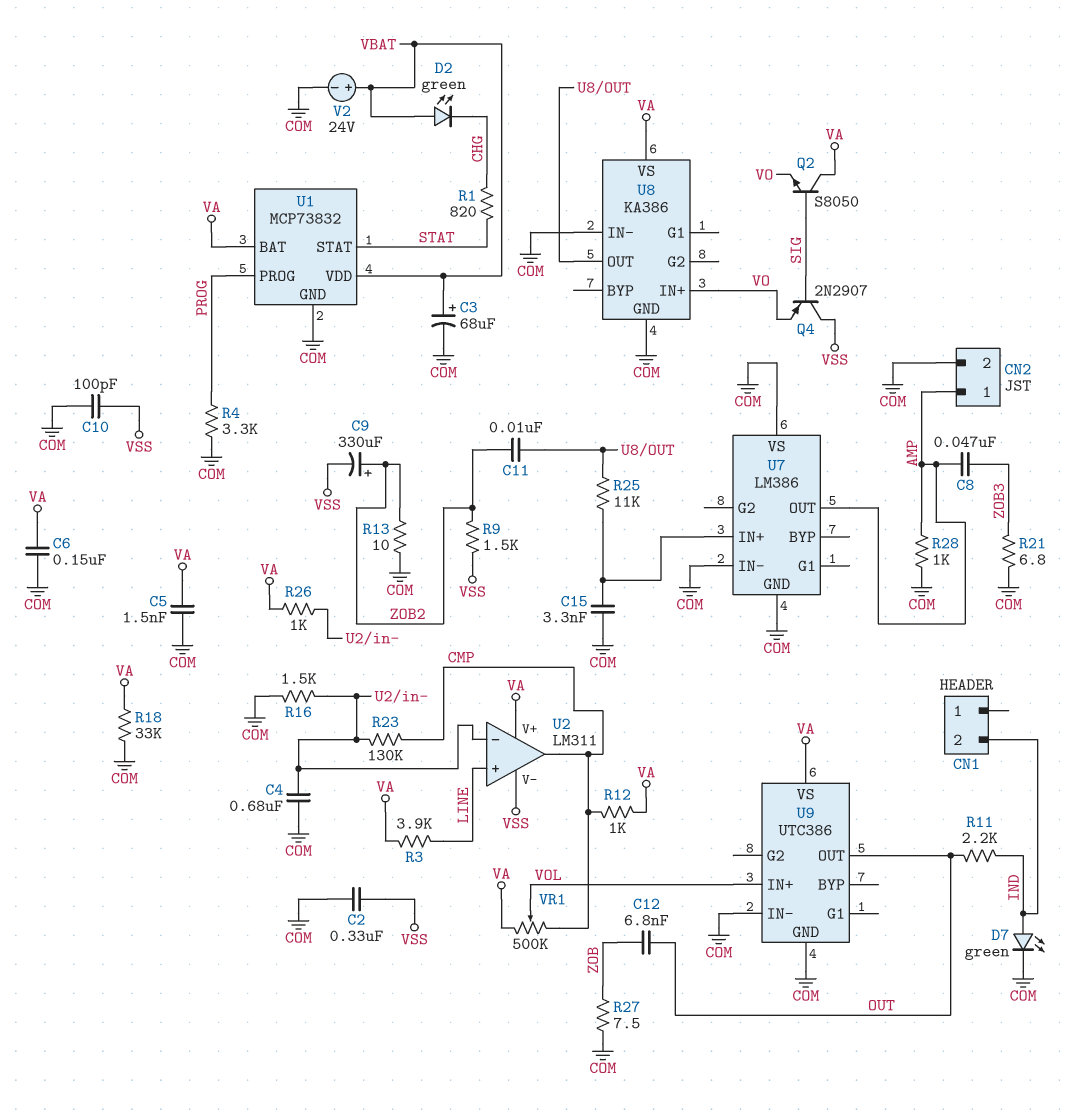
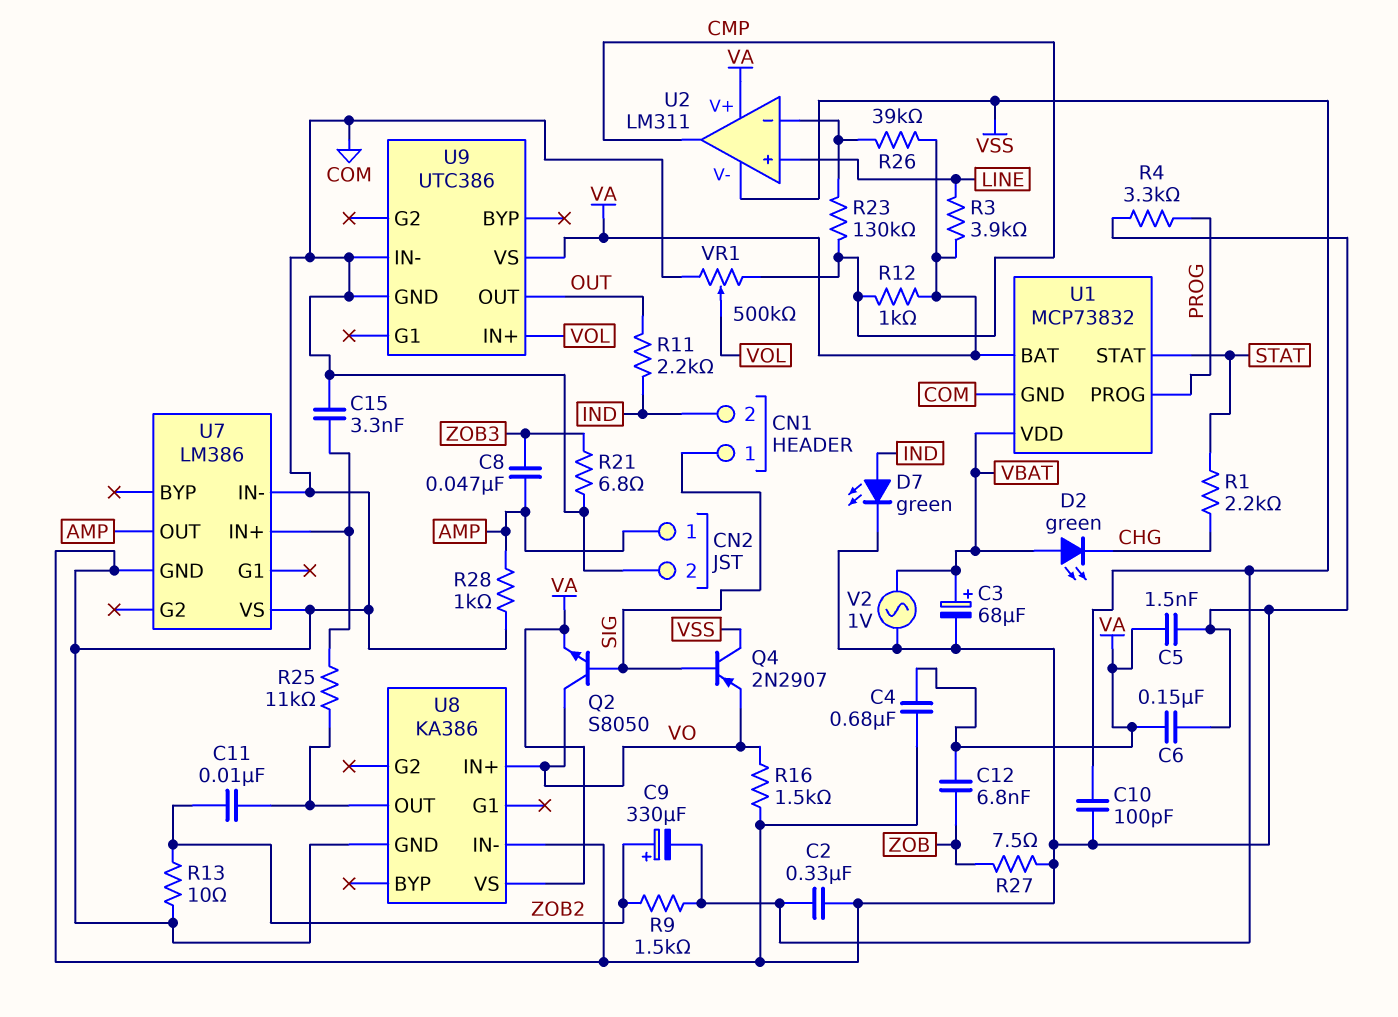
C4: 680nF (COM, U2/in-) -> 680nF (COM, VA)
C12: 6.8nF (OUT, ZOB) -> 6.8nF (VA, ZOB)
CN1 pin 1: none -> SIG
Q2: NPN S8050 (B SIG, C VA, E VO) -> NPN S8050 (B SIG, C VO, E VA)
R1: 820 (CHG, STAT) -> 2.2k (CHG, STAT)
R16: 1.5k (COM, U2/in-) -> 1.5k (COM, VO)
R18: 33k (COM, VA) -> none
R26: 1k (U2/in-, VA) -> 39k (U2/in-, VA)
V2: 24V (plus VBAT, minus COM) -> AC 1V (COM, VBAT)
VR1: 500k (CMP, VA, wiper VOL) -> 500k (CMP, COM, wiper VOL)

